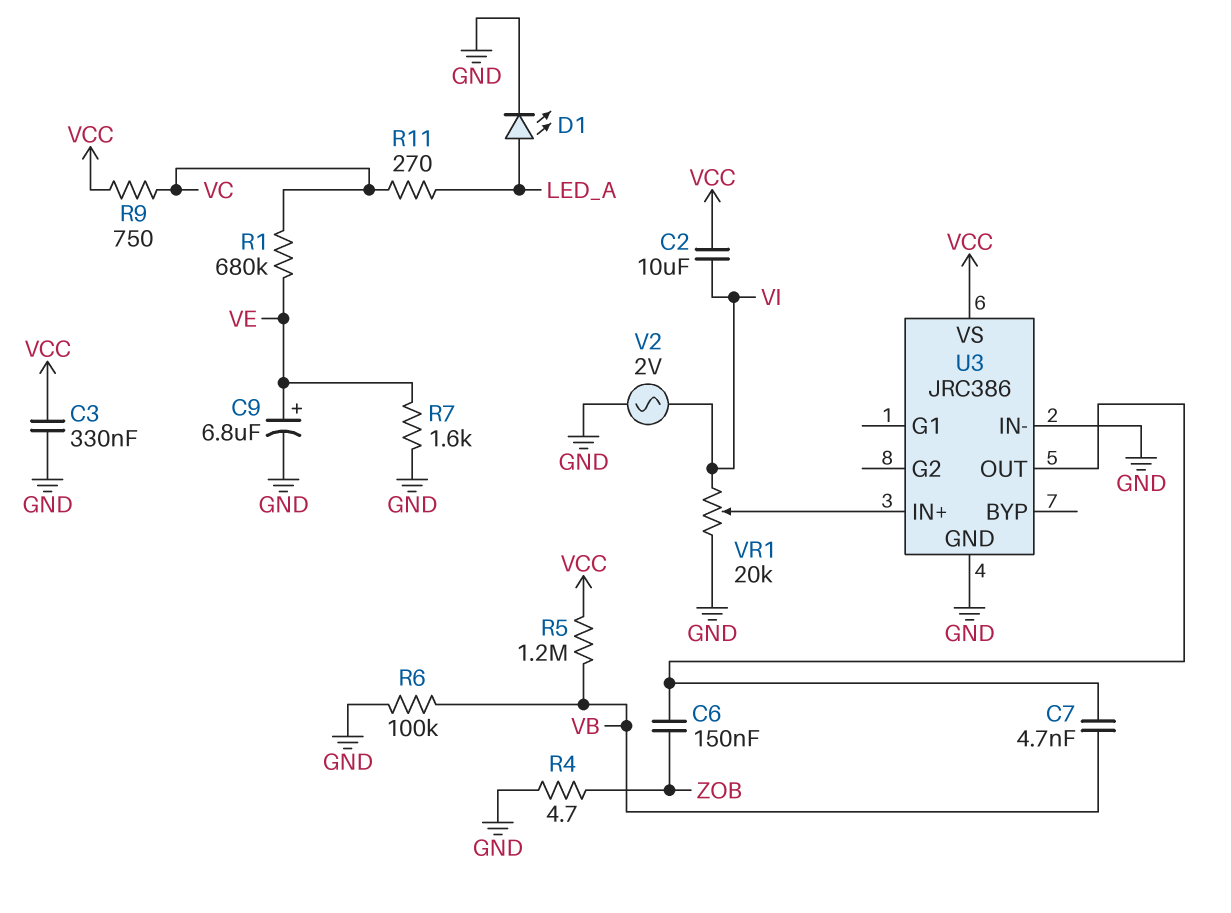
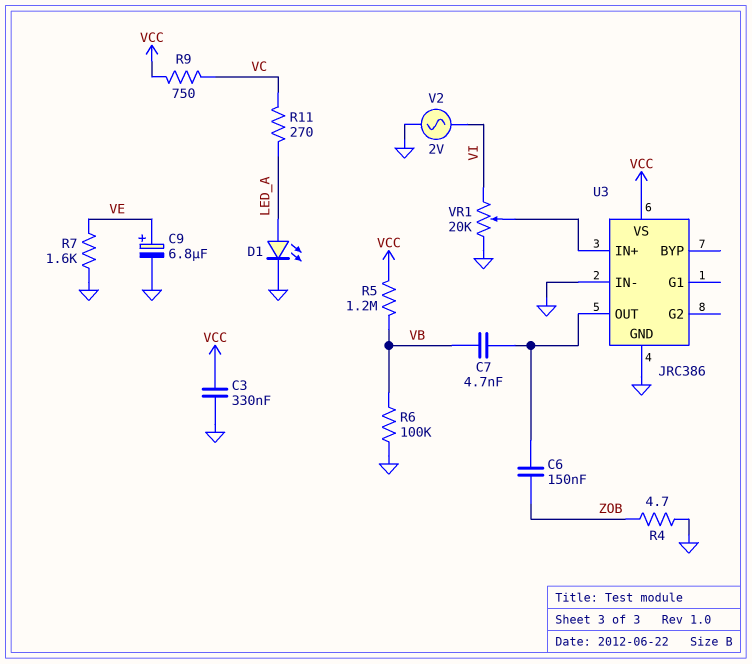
C2: 10uF (VCC, VI) -> none
R1: 680k (VC, VE) -> none

